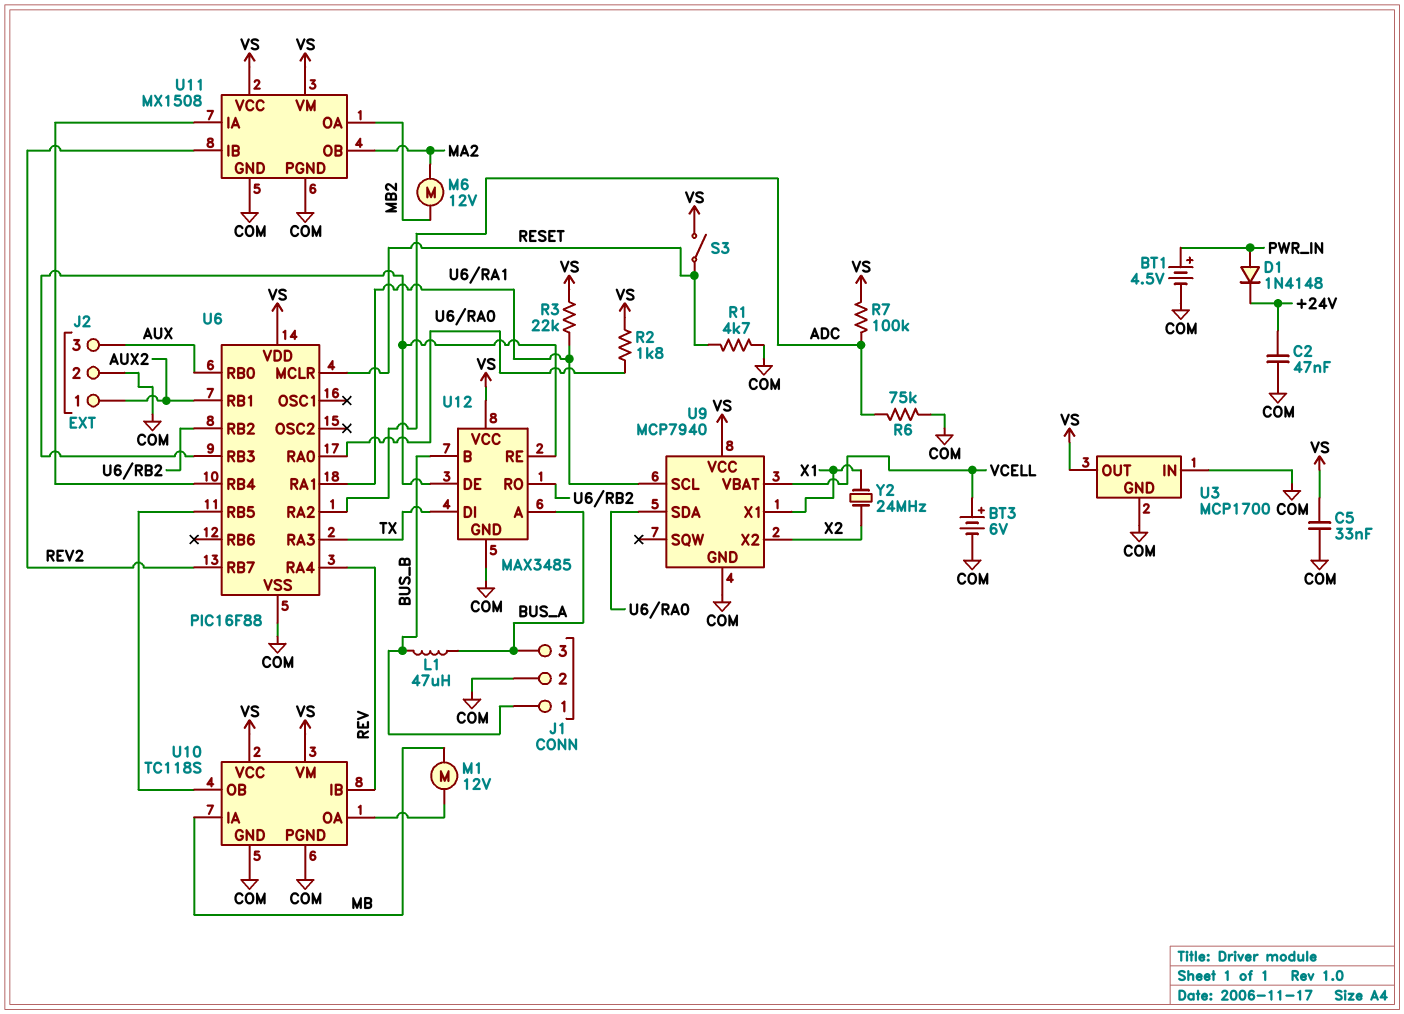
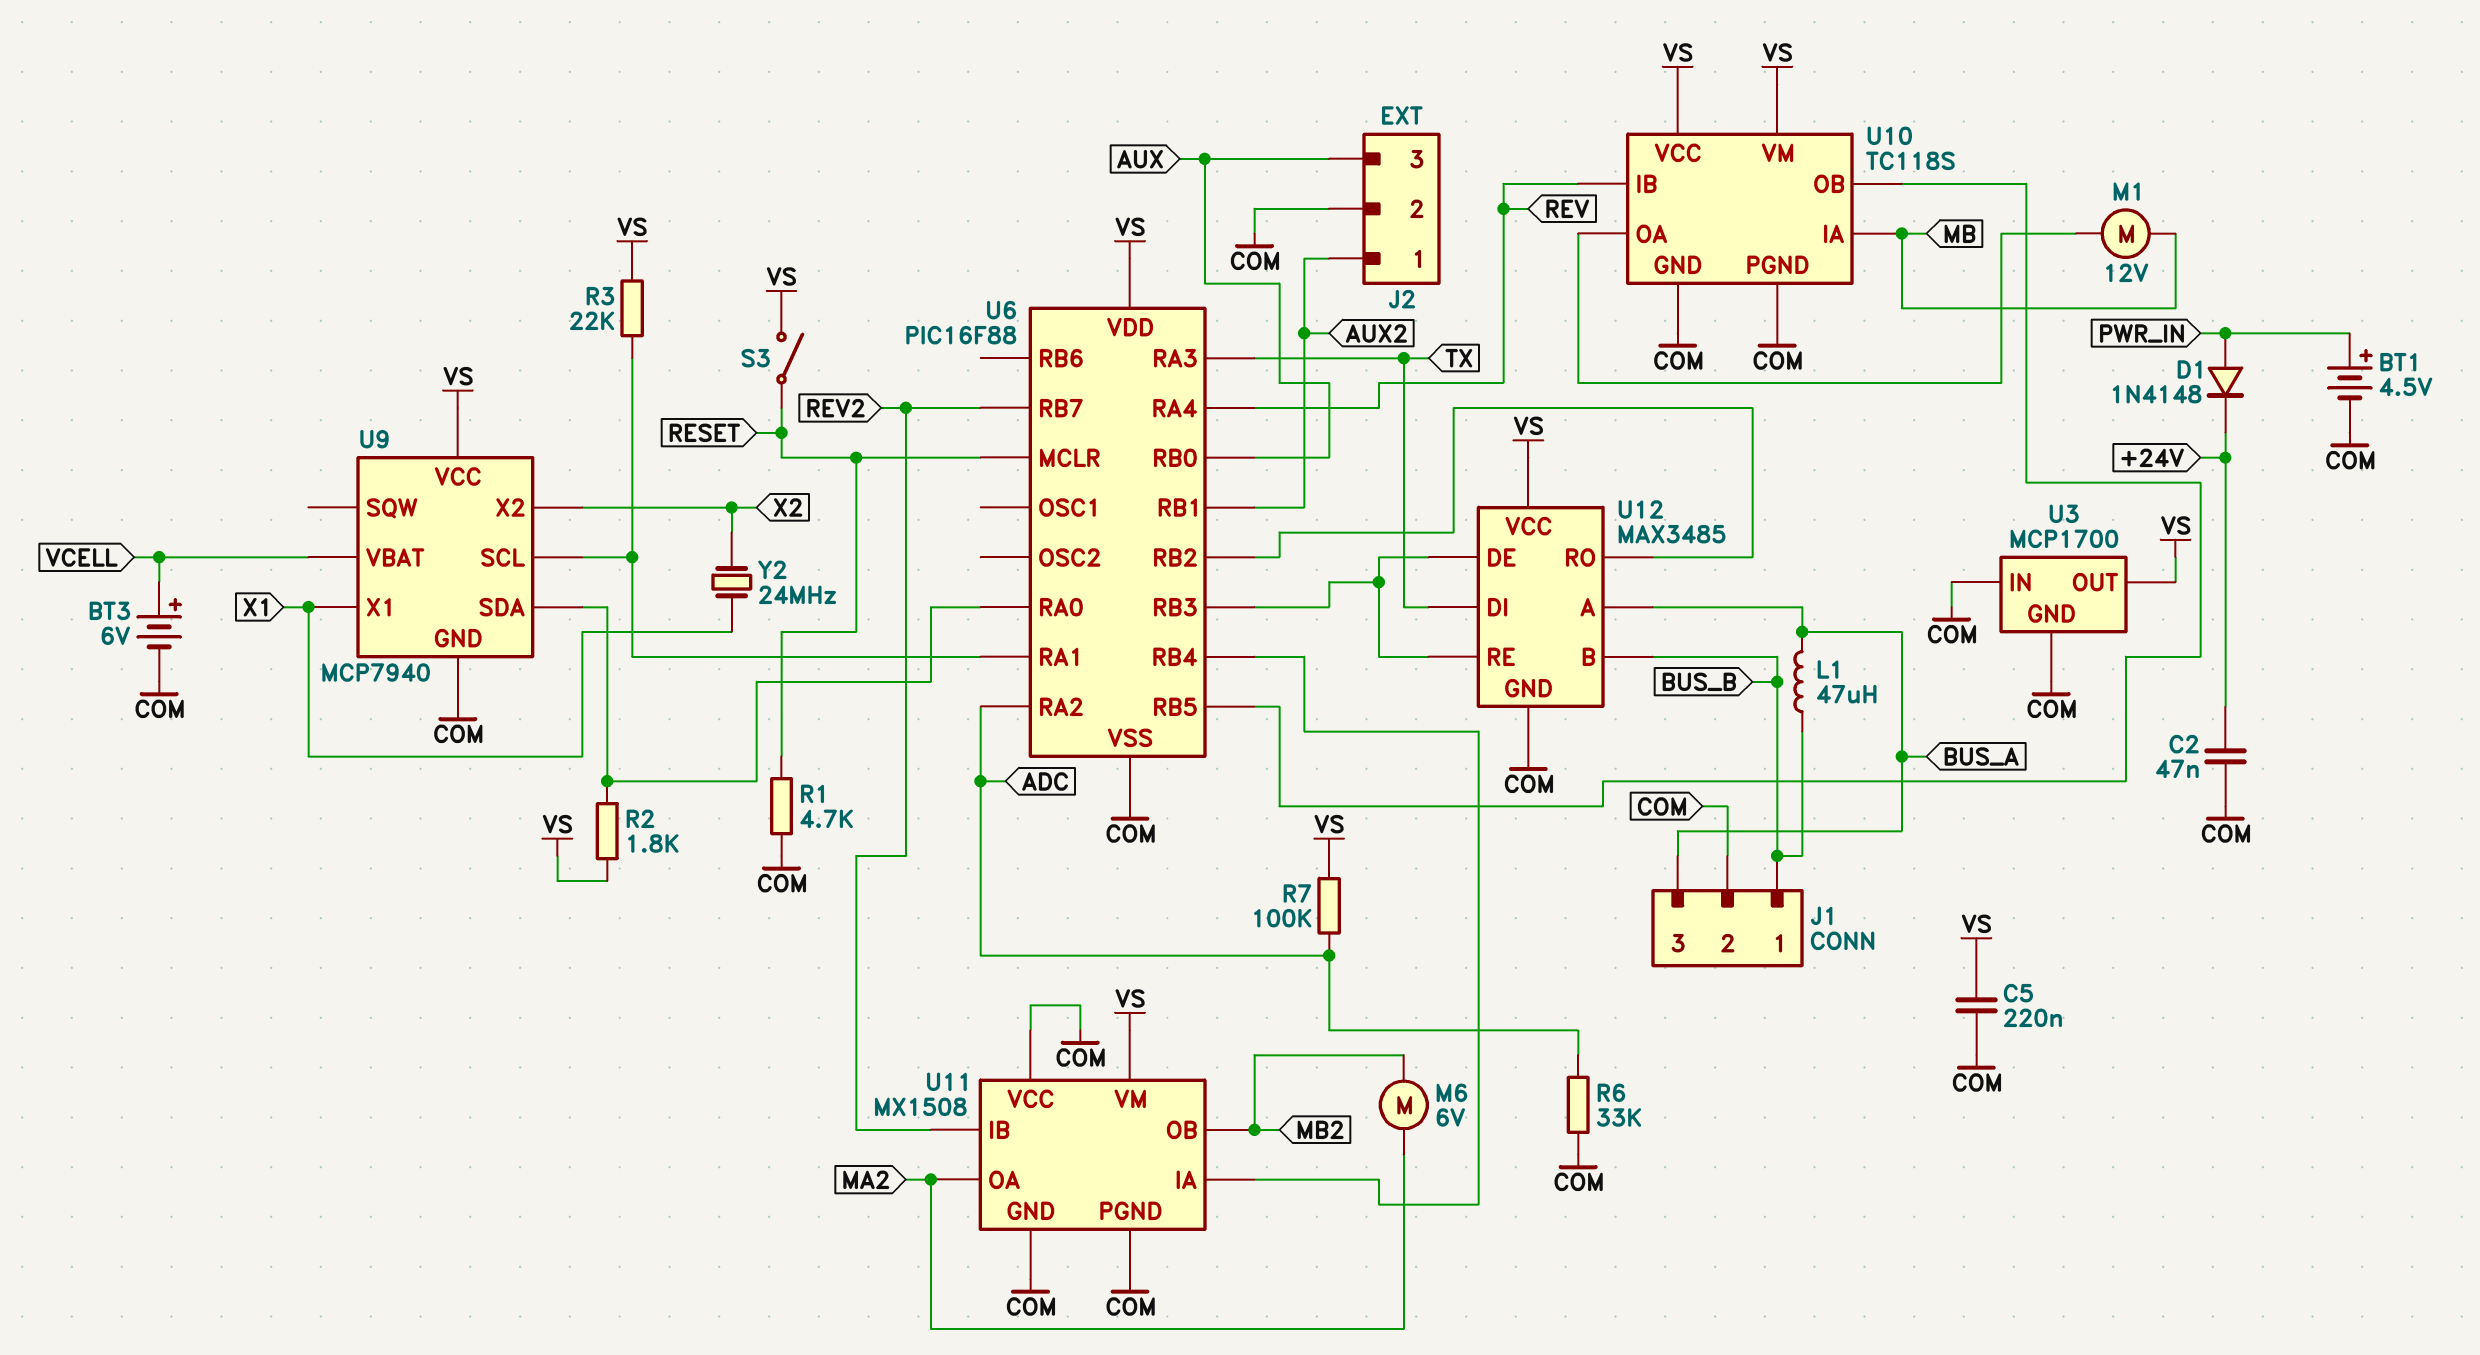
C5: 33nF (COM, VS) -> 220nF (COM, VS)
M6: motor 12V (MA2, MB2) -> motor 6V (MA2, MB2)
R6: 75k (ADC, COM) -> 33k (ADC, COM)
U11 pin OA: MB2 -> MA2
U11 pin OB: MA2 -> MB2
U11 pin VCC: VS -> COM

